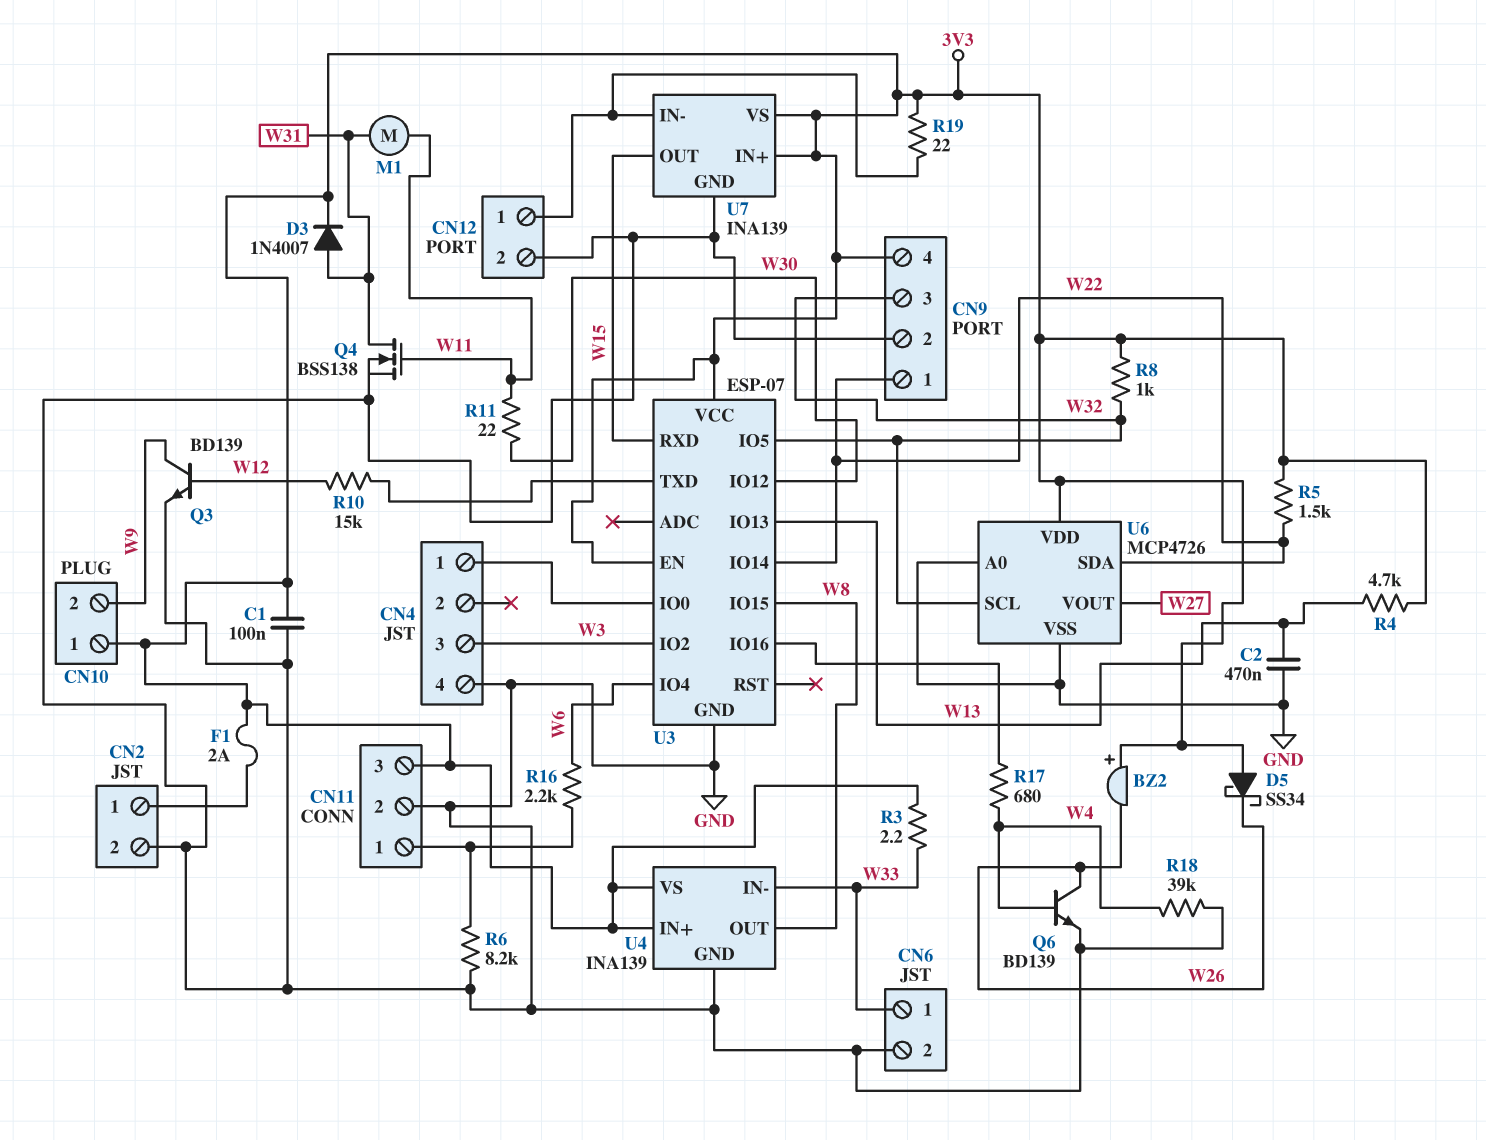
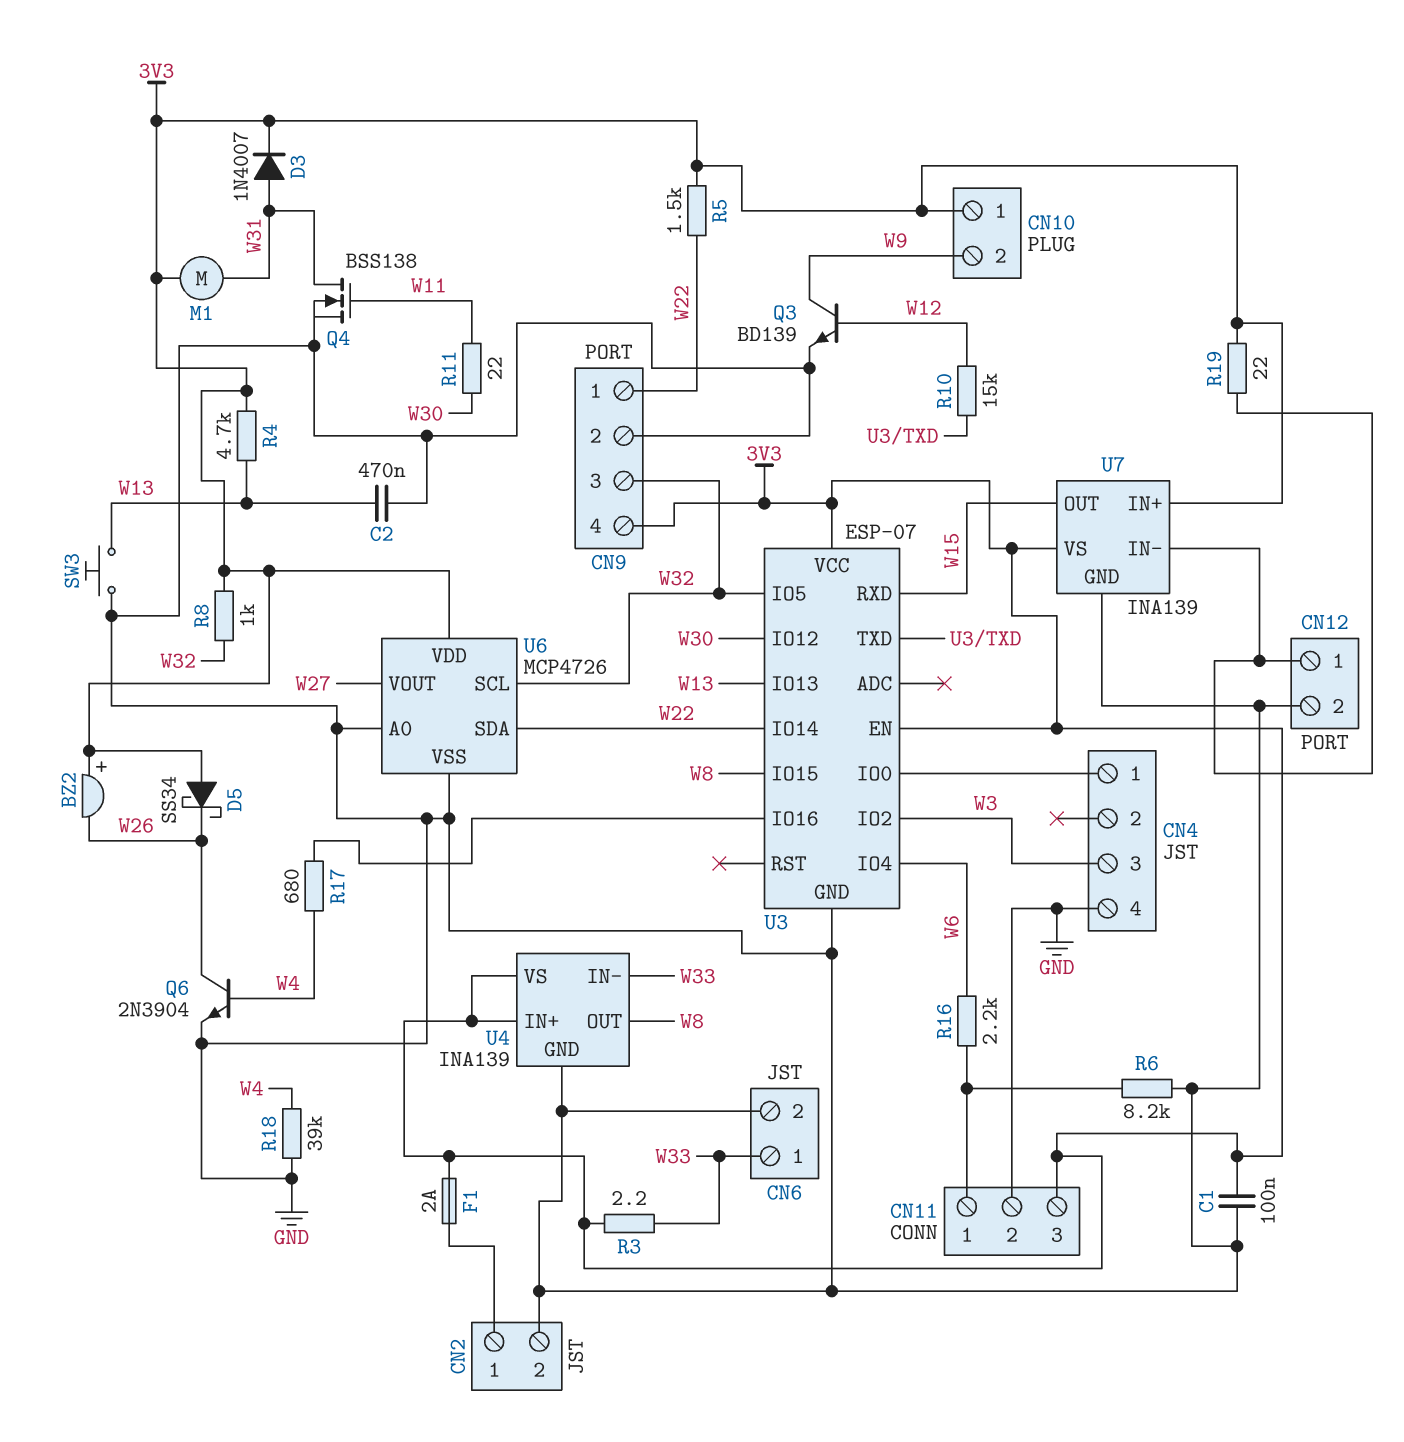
M1: motor (W11, W31) -> motor (3V3, W31)
Q6: NPN BD139 (B W4, C W26, E GND) -> NPN 2N3904 (B W4, C W26, E GND)
SW3: none -> button (GND, W13)

